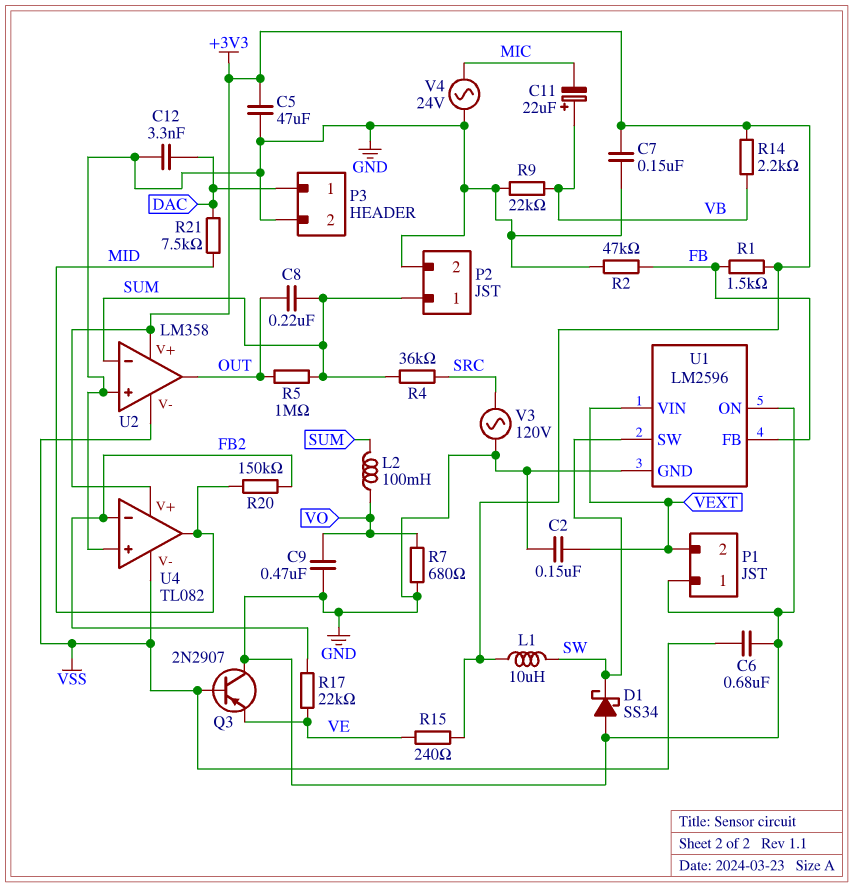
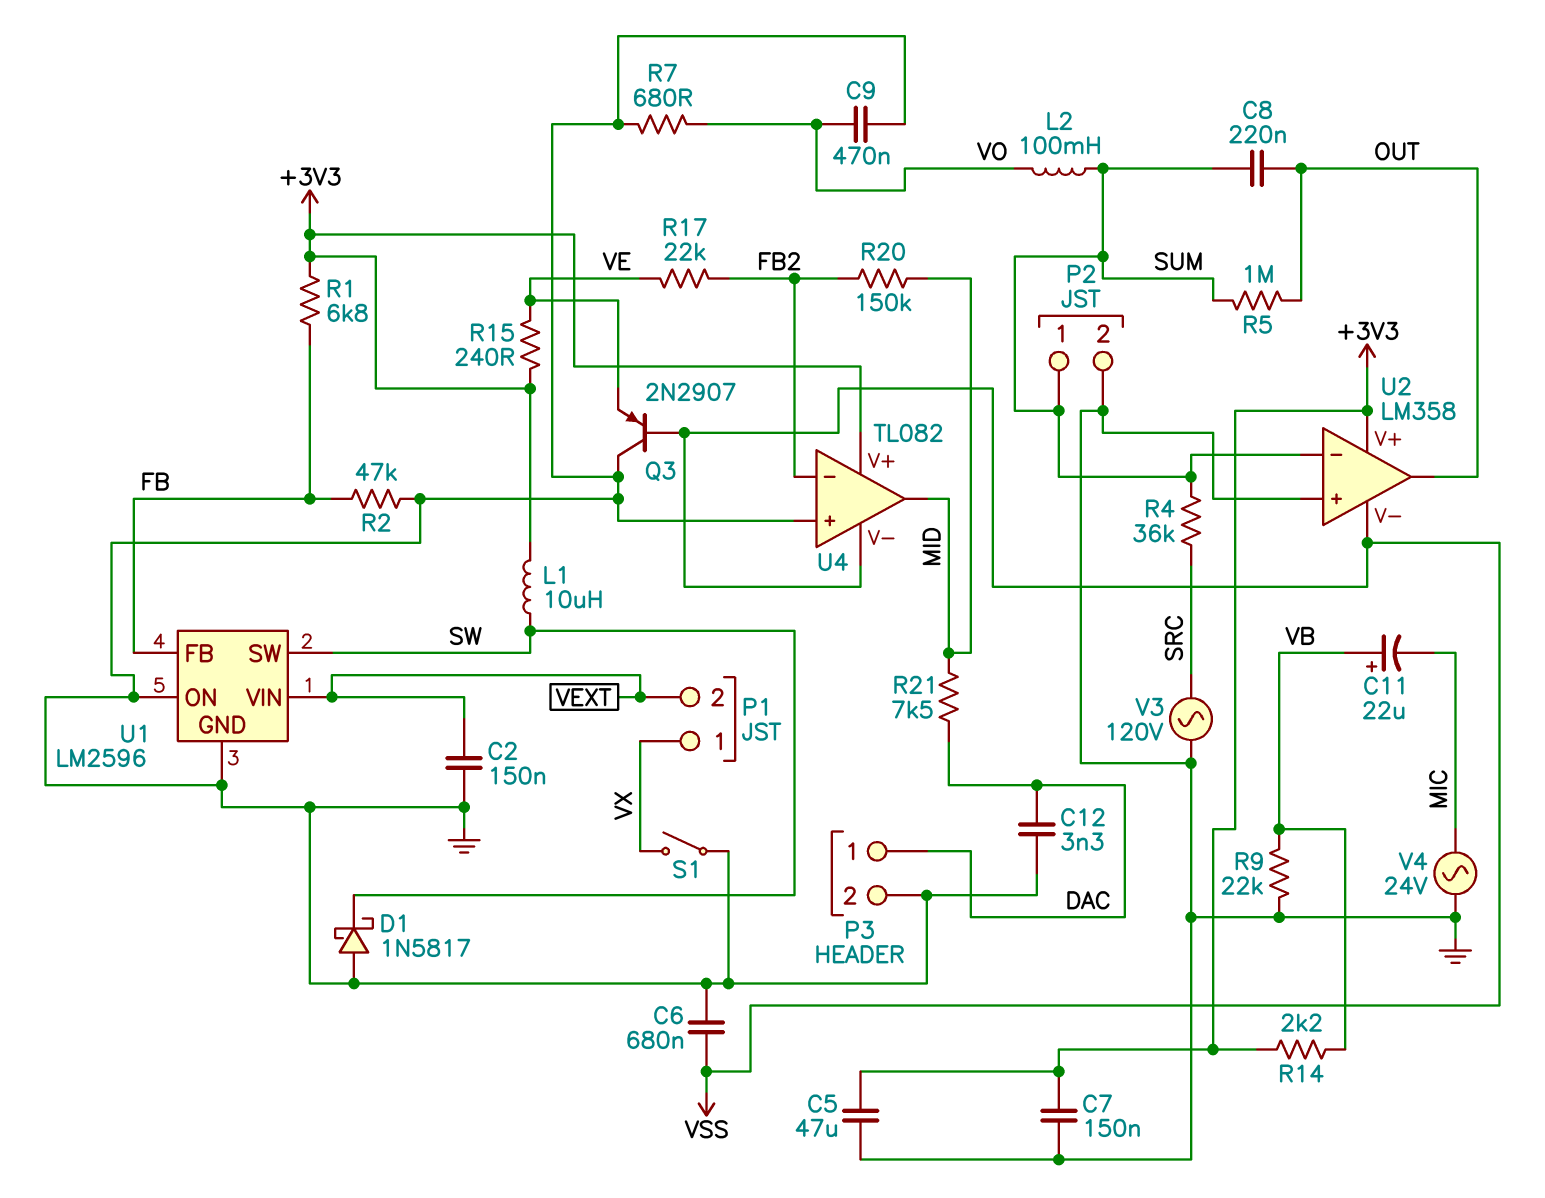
D1: schottky SS34 (A GND, K SW) -> schottky 1N5817 (A GND, K SW)
P1 pin 1: GND -> VX
R1: 1.5k (+3V3, FB) -> 6.8k (+3V3, FB)
S1: none -> switch (GND, VX)

